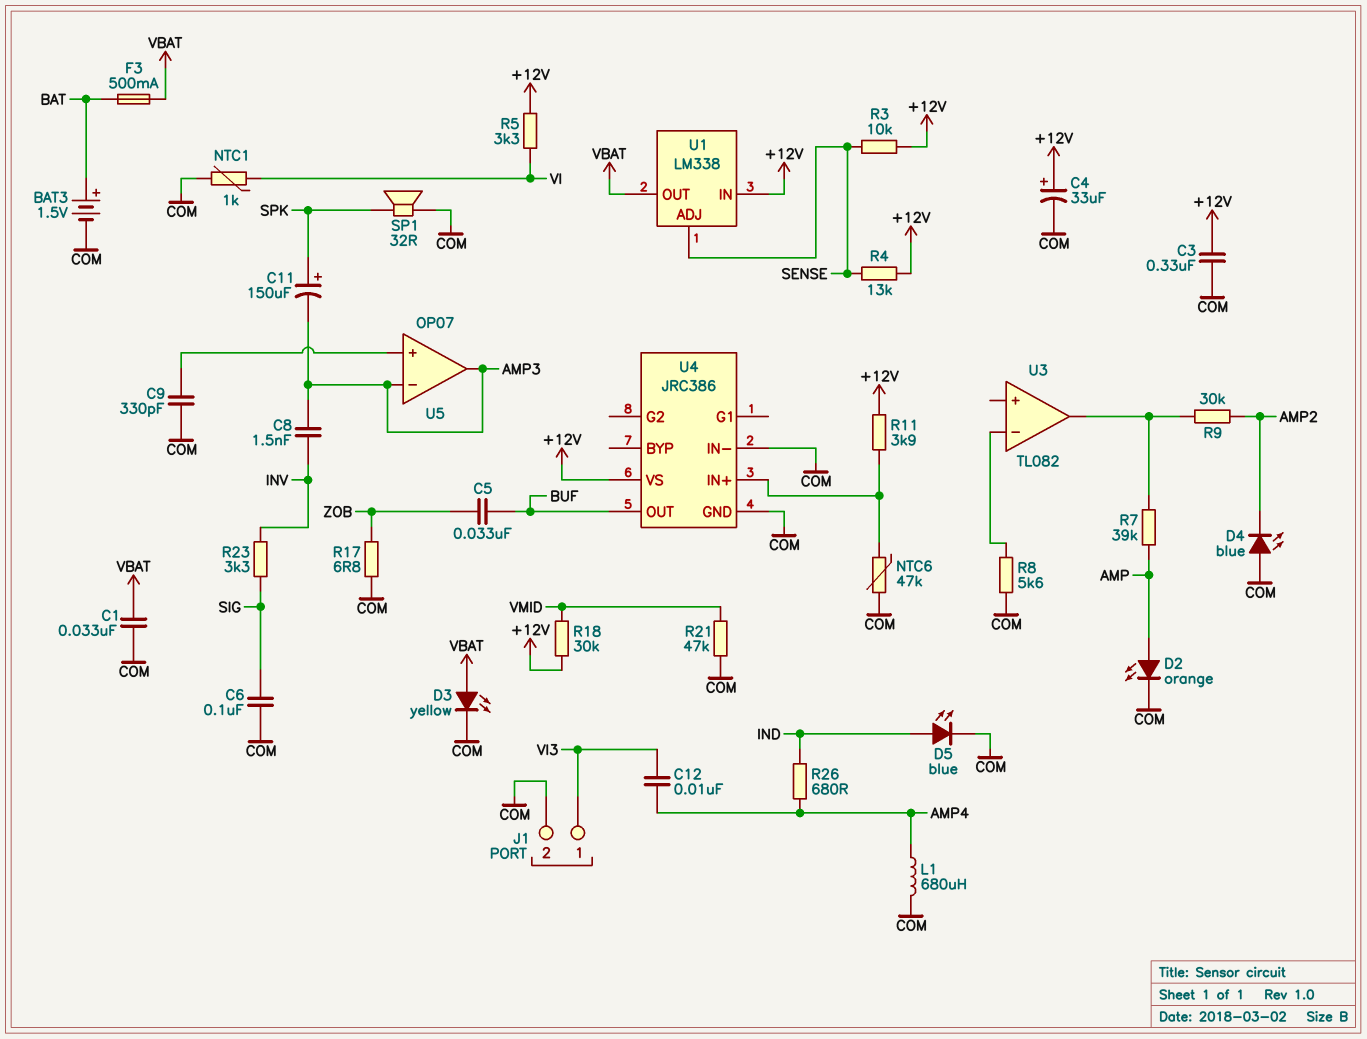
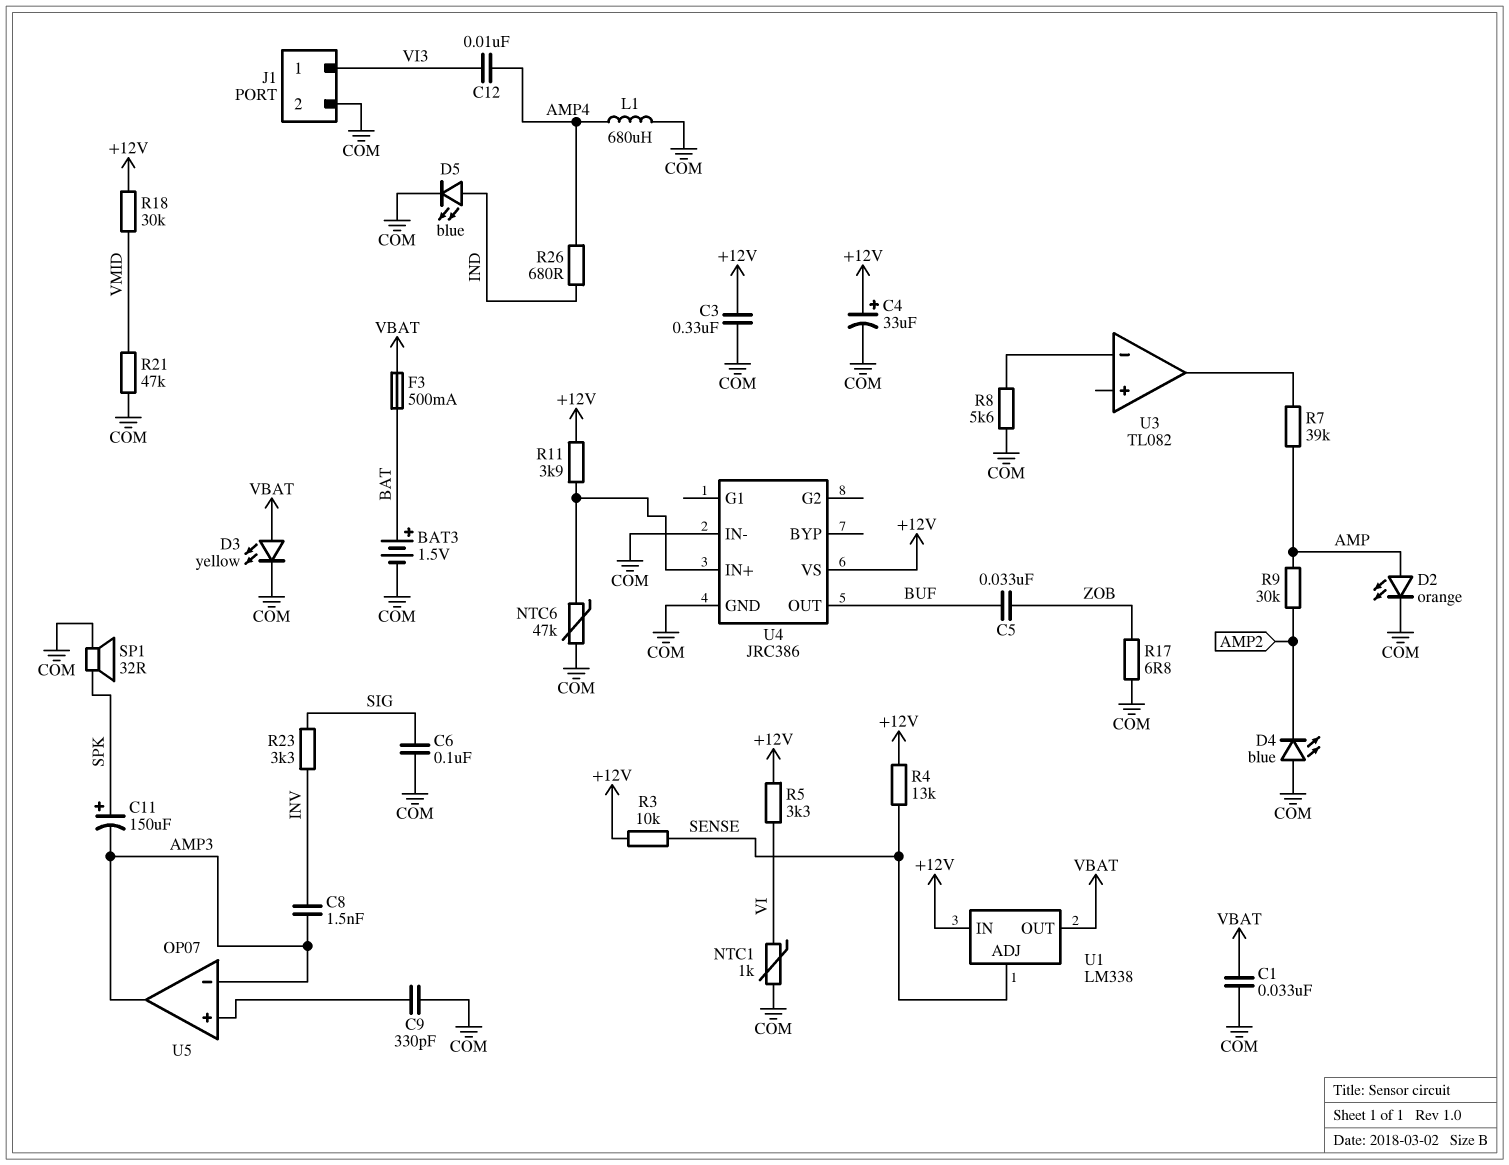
R9: 30k (AMP2, U3/out) -> 30k (AMP, AMP2)

